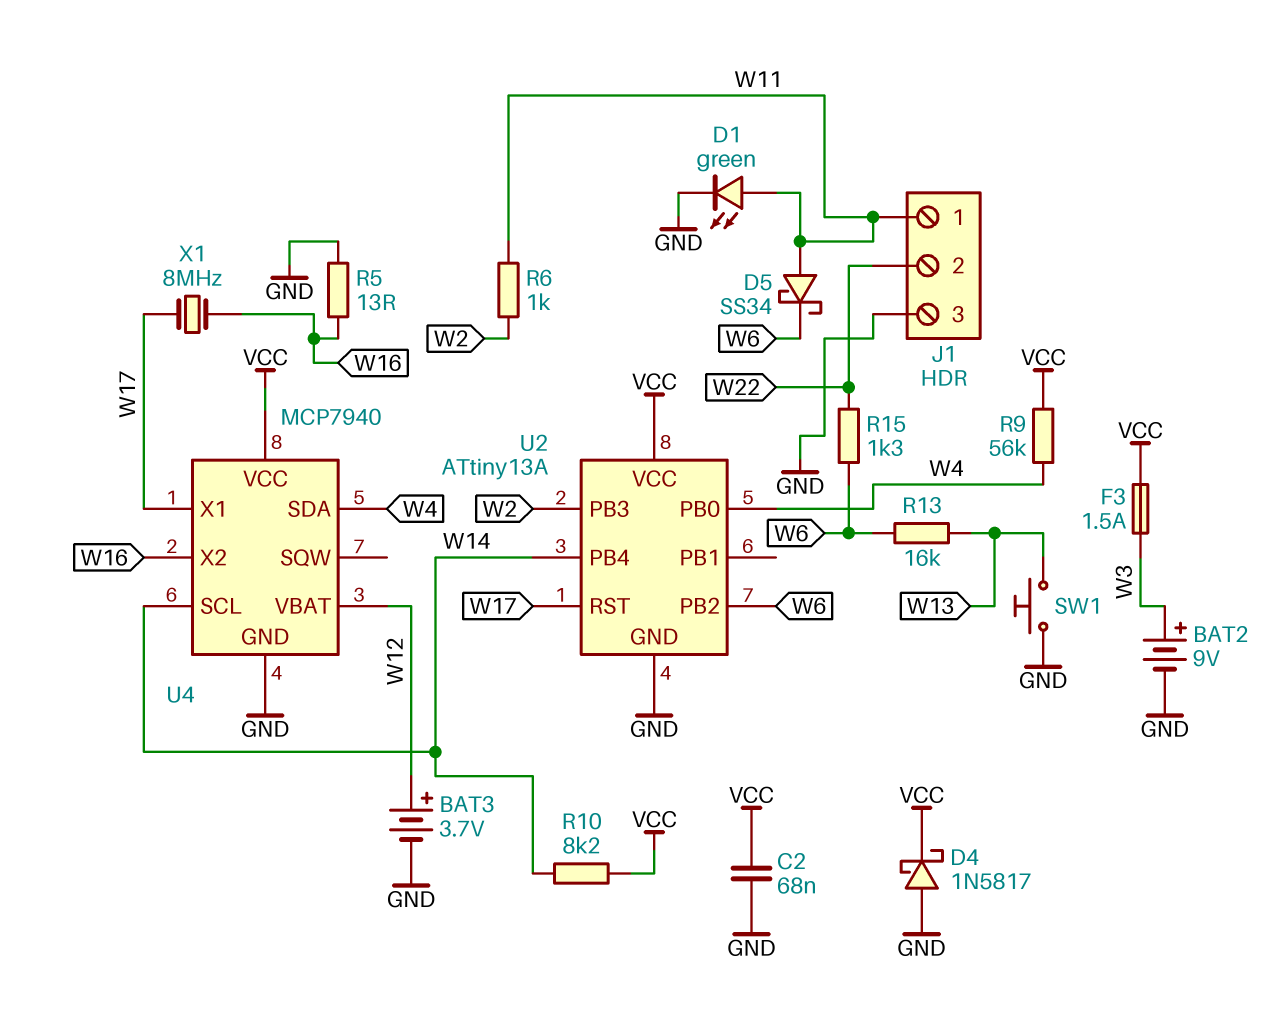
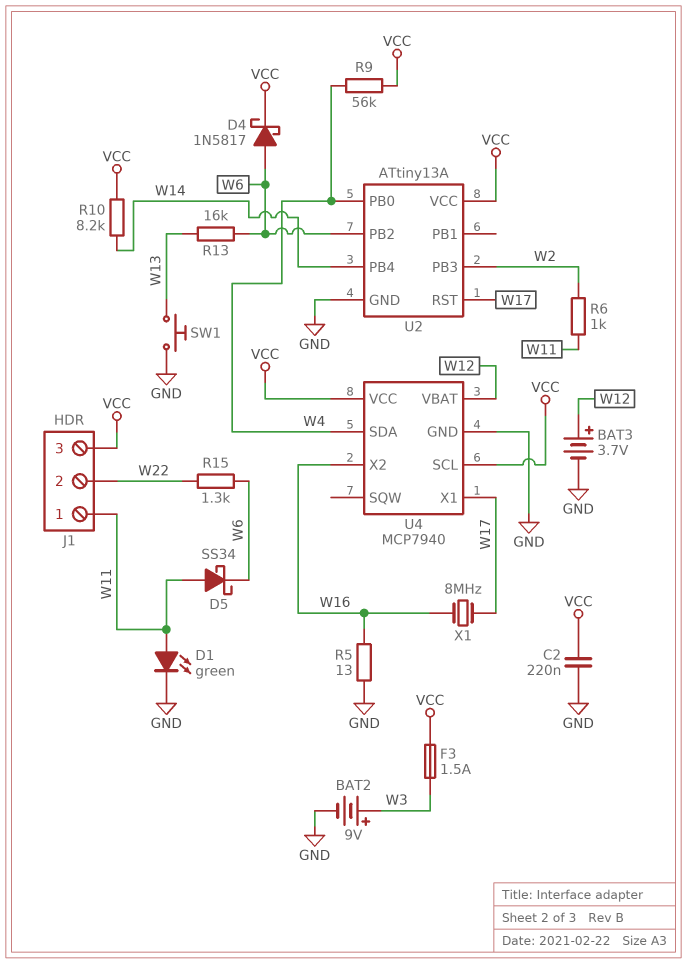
C2: 68nF (GND, VCC) -> 220nF (GND, VCC)
D4: schottky 1N5817 (A GND, K VCC) -> schottky 1N5817 (A W6, K VCC)
J1 pin 3: GND -> VCC
U4 pin SCL: W14 -> VCC

